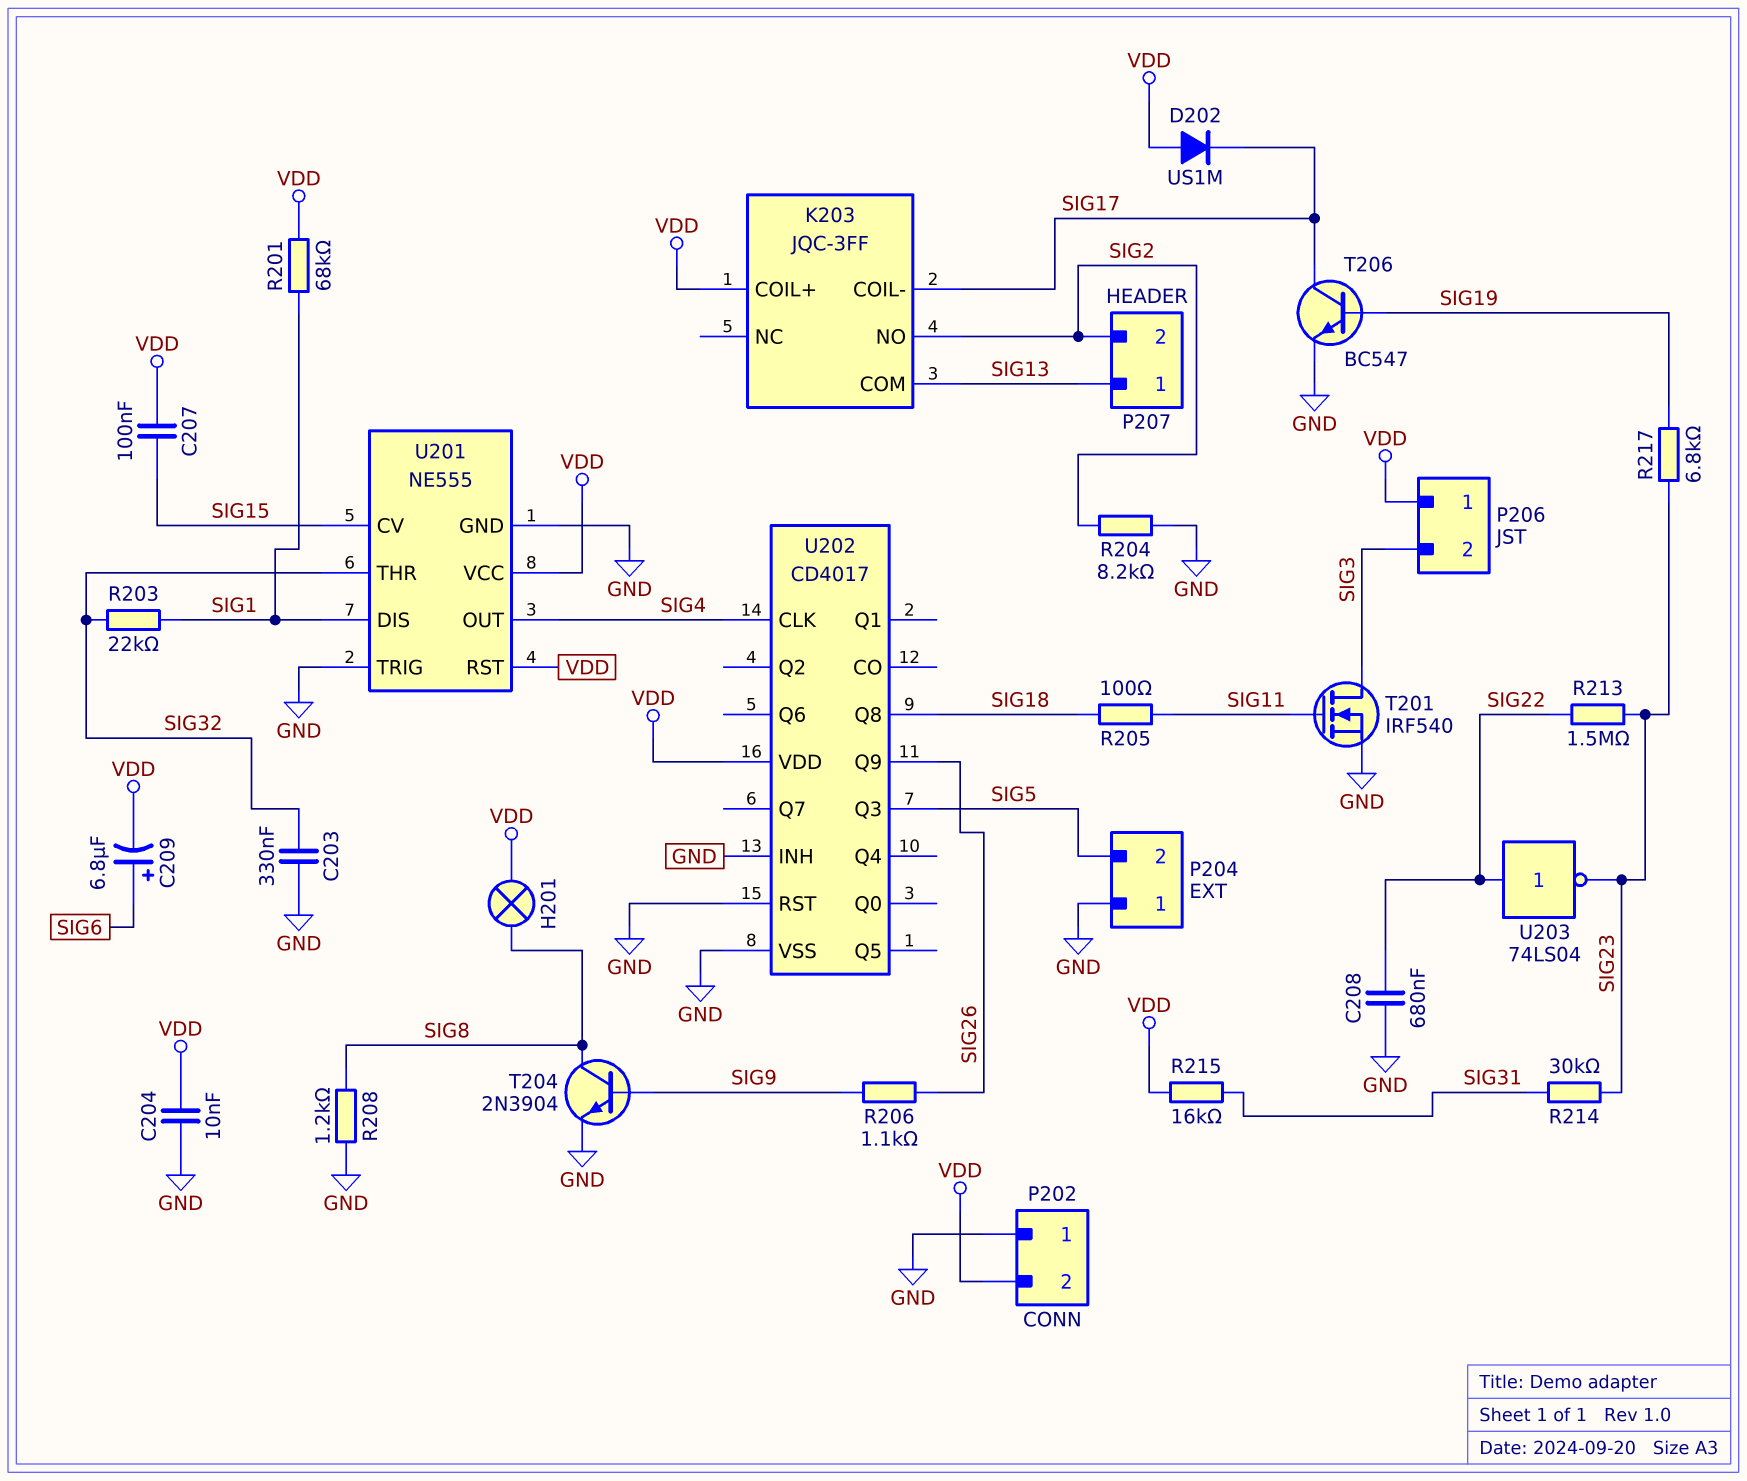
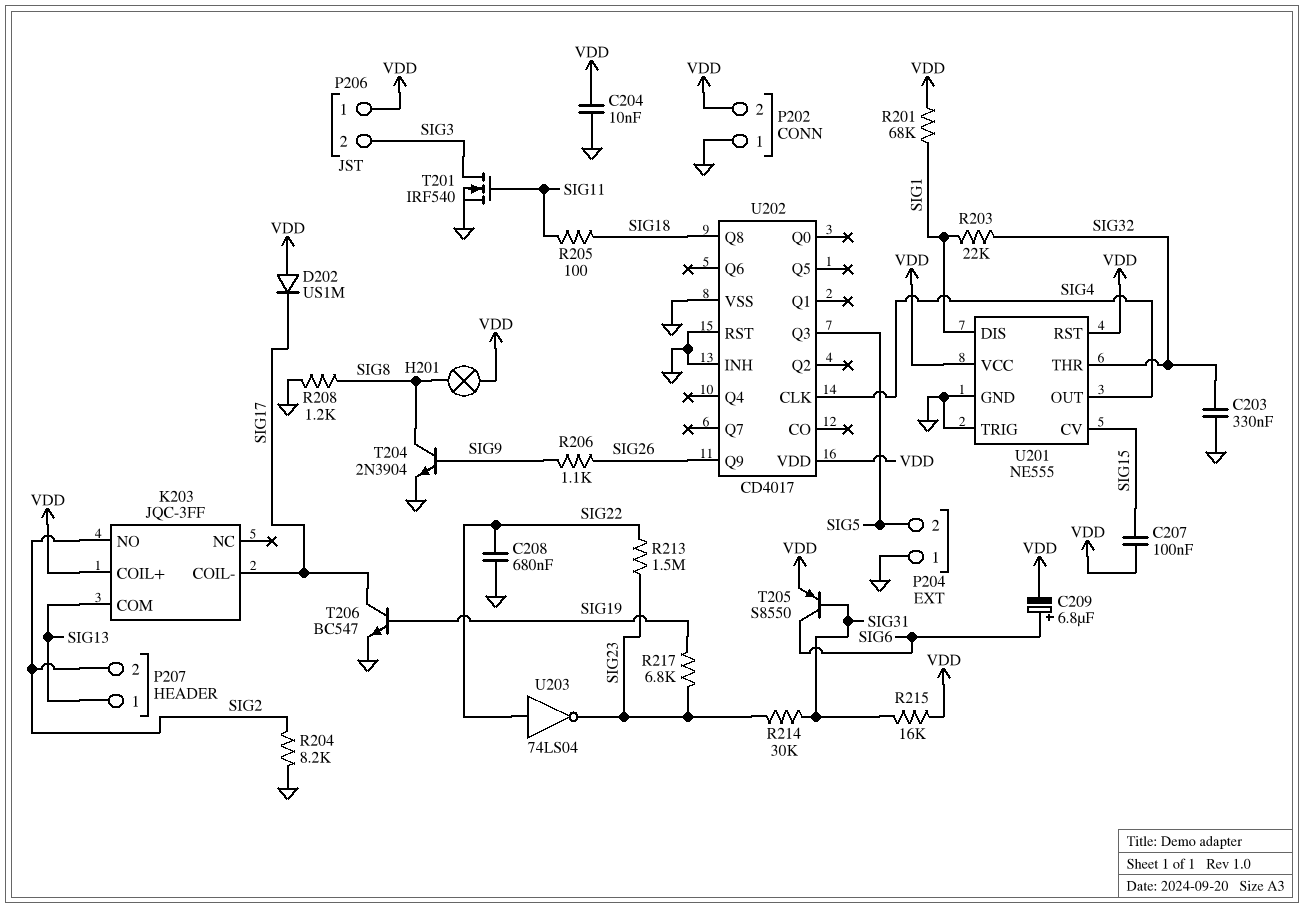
T205: none -> PNP S8550 (B SIG31, C SIG6, E VDD)

